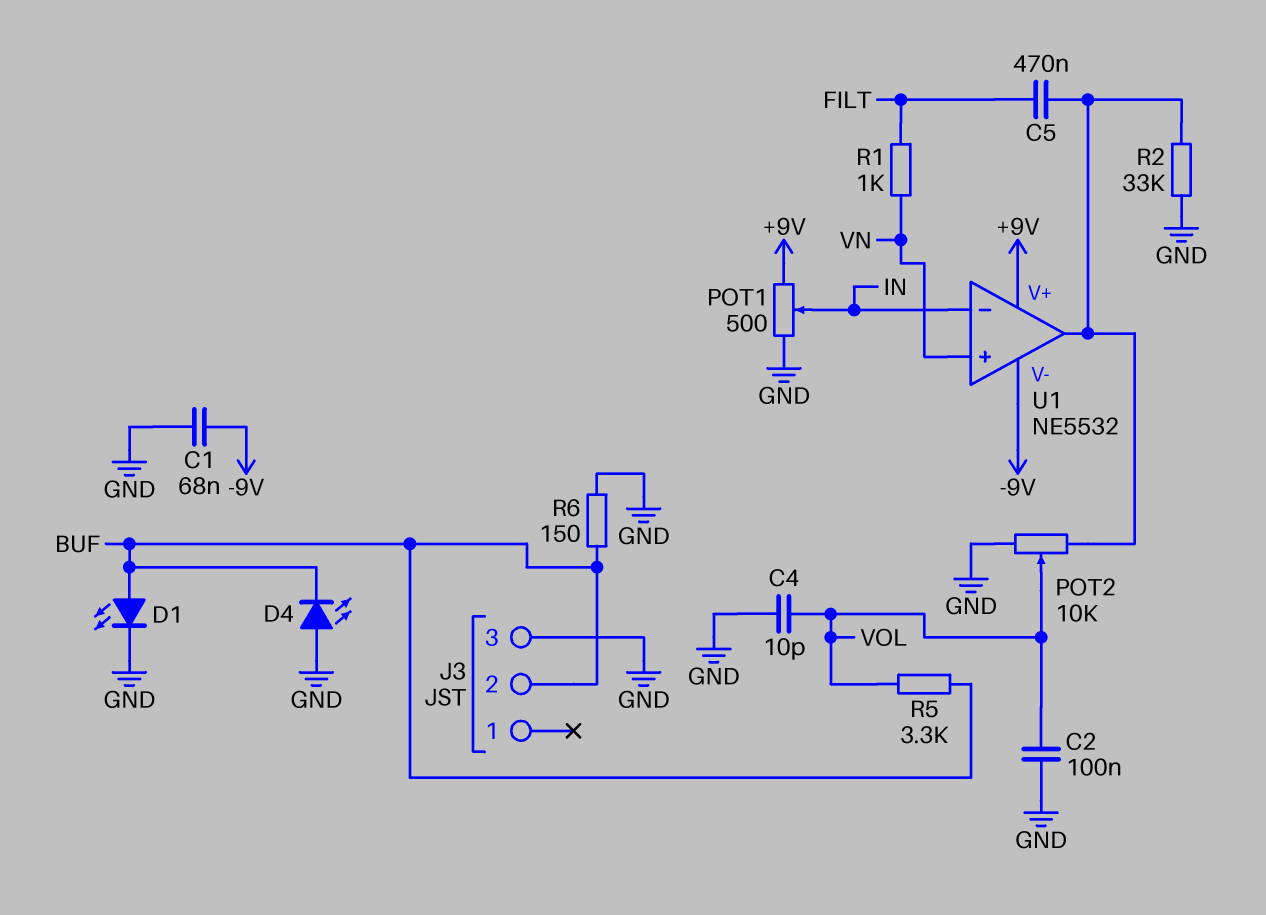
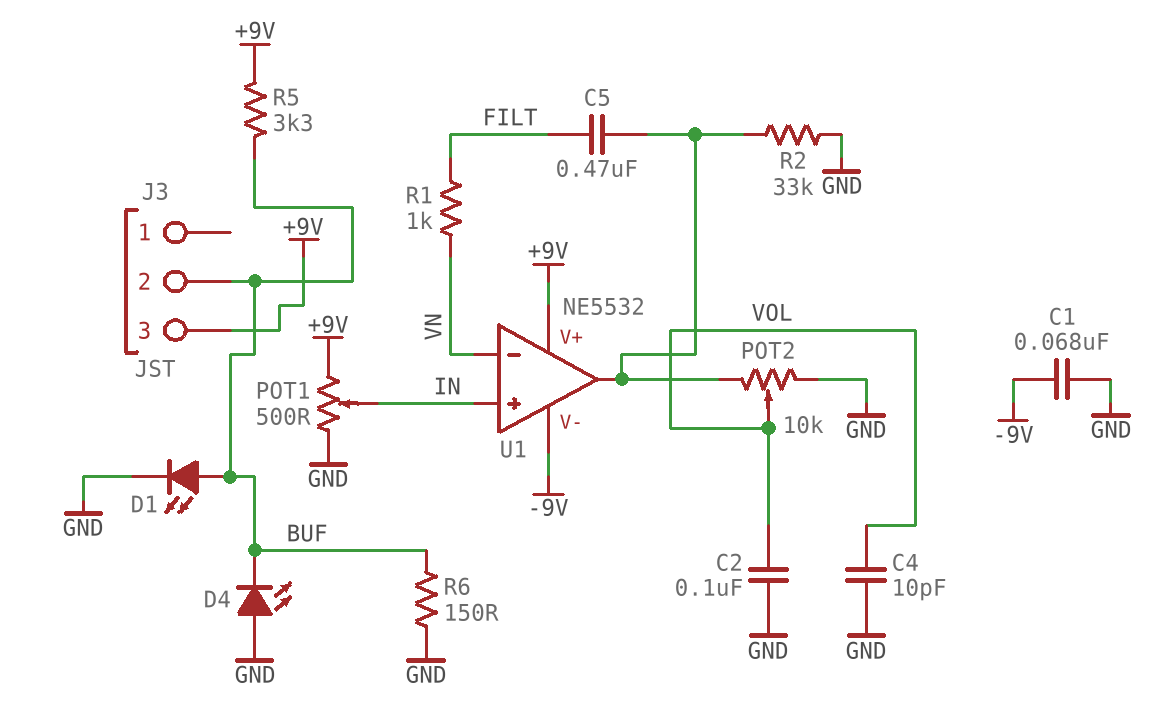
J3 pin 3: GND -> +9V
R5: 3.3k (BUF, VOL) -> 3.3k (+9V, BUF)
U1 pin in+: VN -> IN
U1 pin in-: IN -> VN

